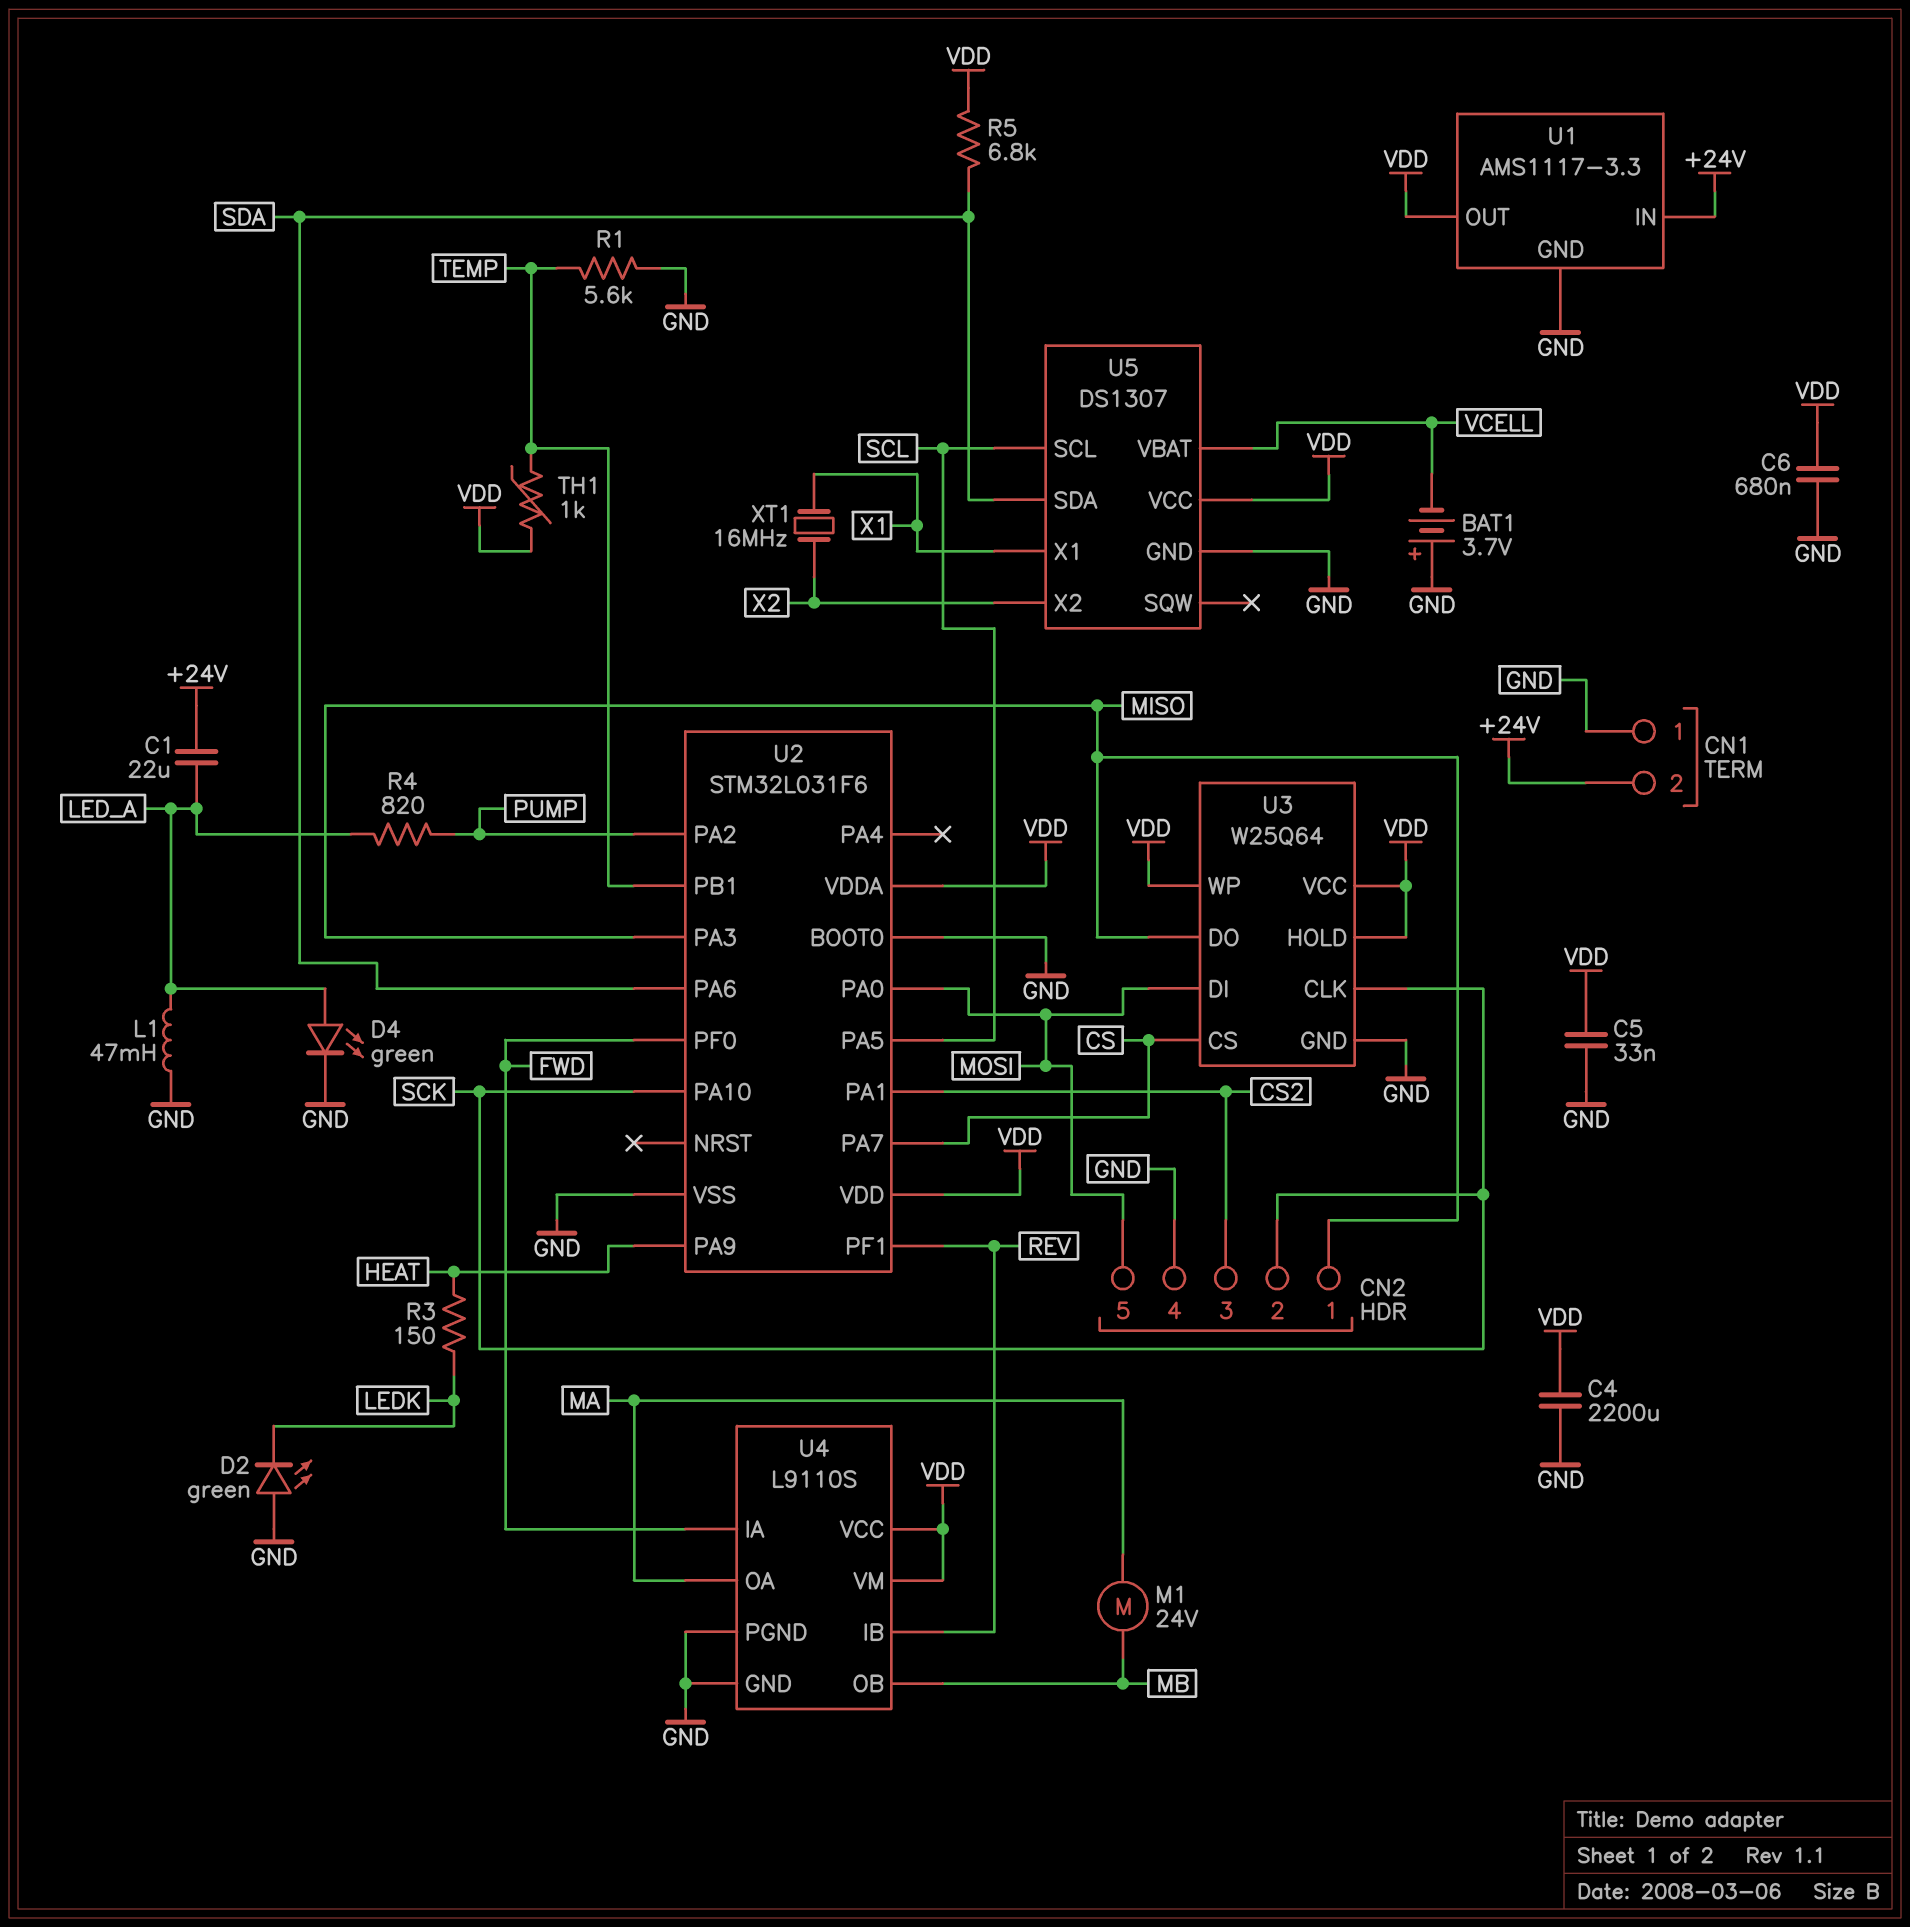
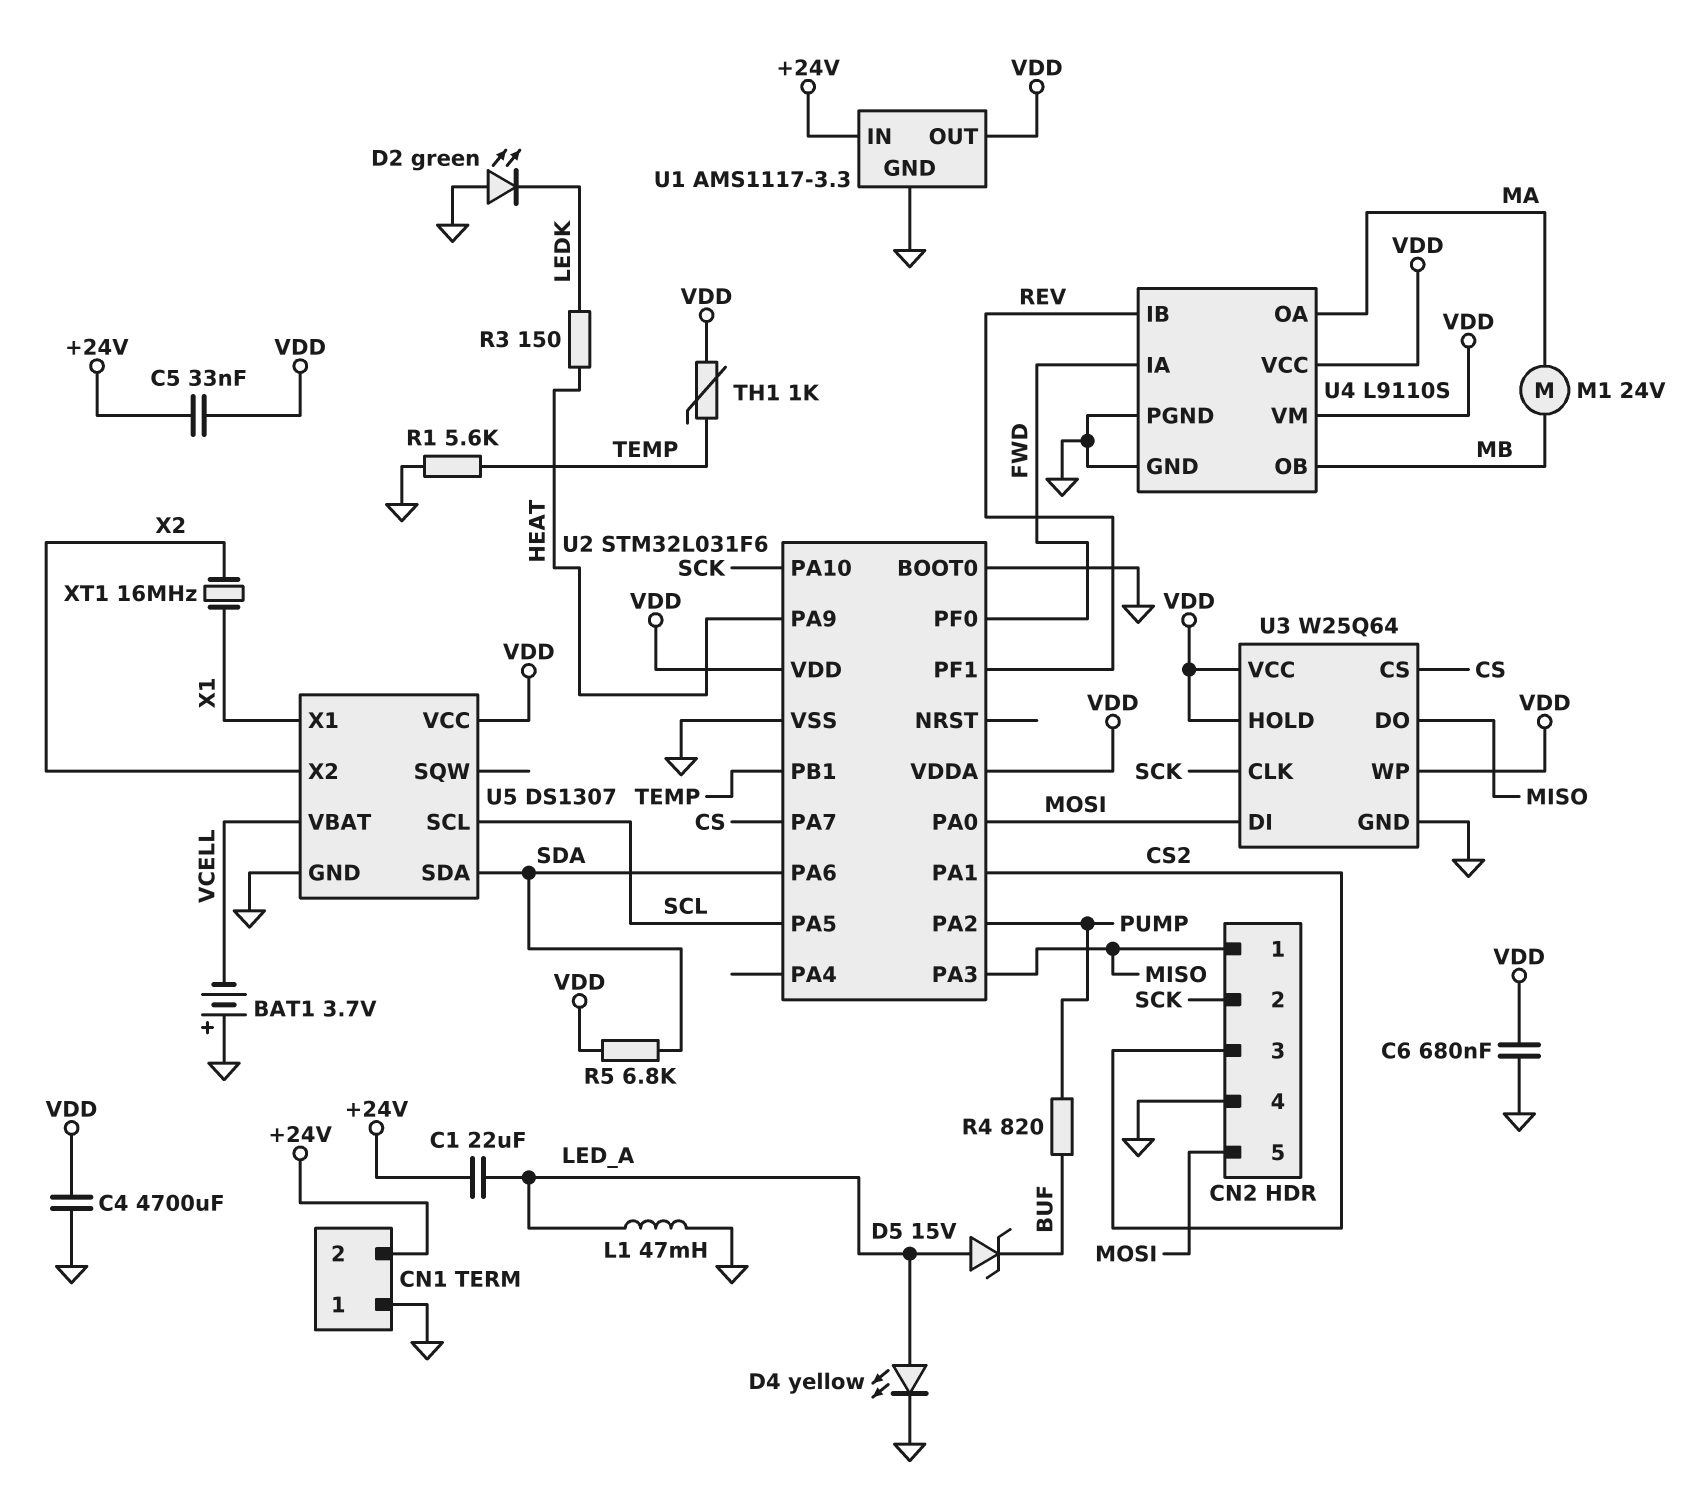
C4: 2200uF (GND, VDD) -> 4700uF (GND, VDD)
C5: 33nF (GND, VDD) -> 33nF (+24V, VDD)
D4: LED green (A LED_A, K GND) -> LED yellow (A LED_A, K GND)
D5: none -> zener 15V (A LED_A, K BUF)
R4: 820 (LED_A, PUMP) -> 820 (BUF, PUMP)

